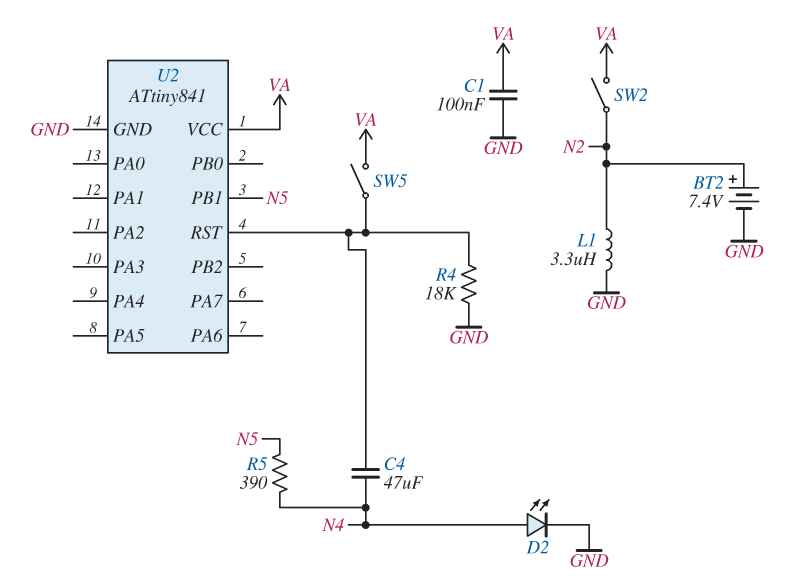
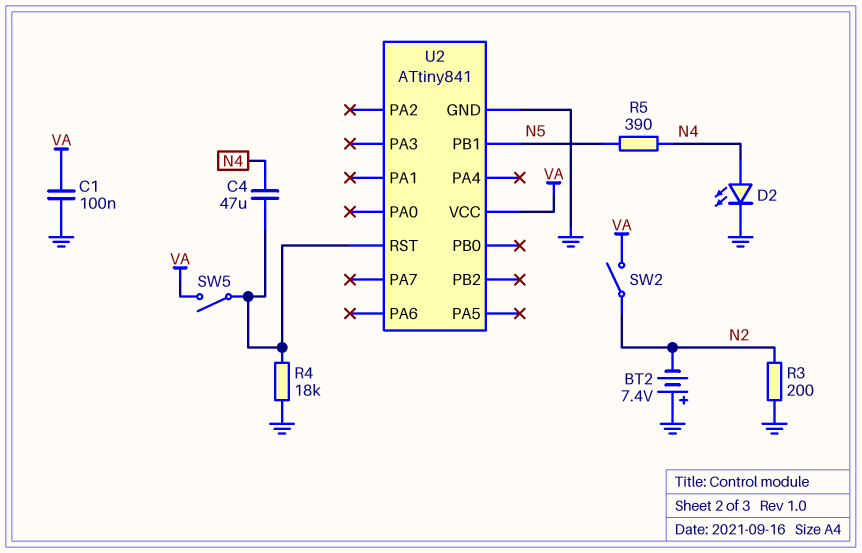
BT2: 7.4V (plus N2, minus GND) -> 7.4V (plus GND, minus N2)
L1: 3.3uH (GND, N2) -> none
R3: none -> 200 (GND, N2)

